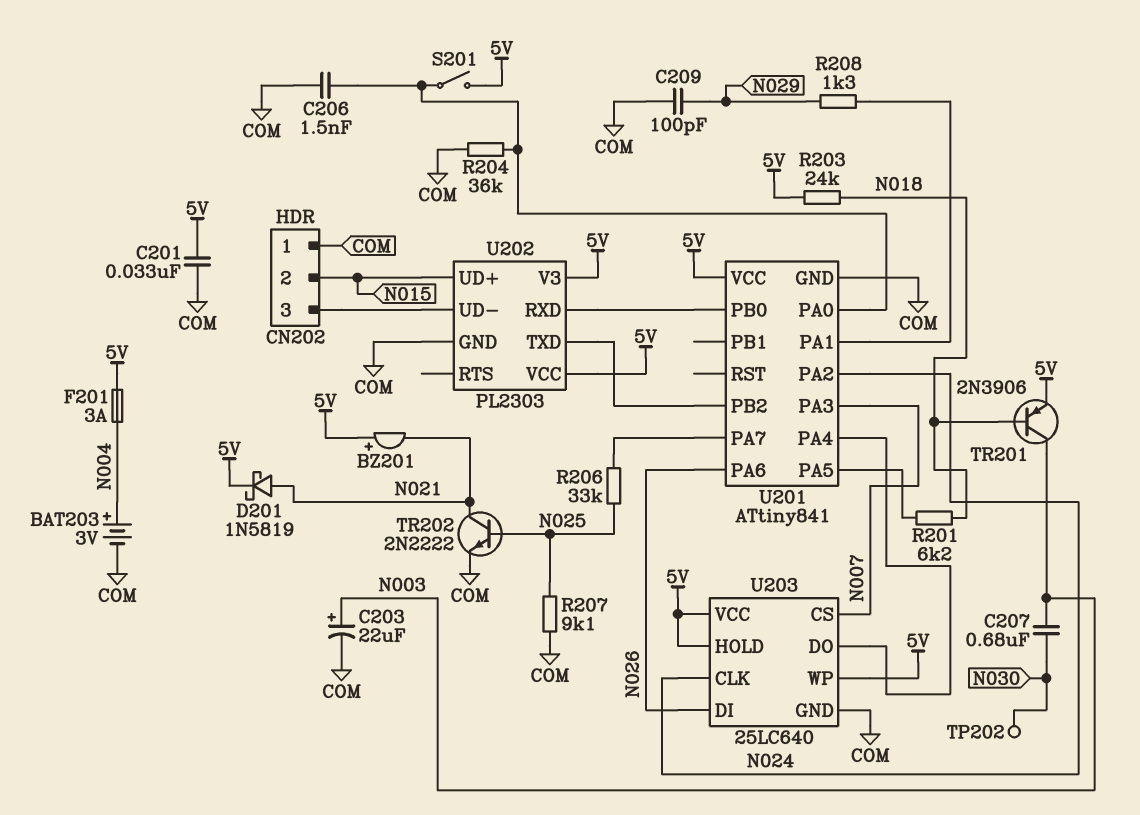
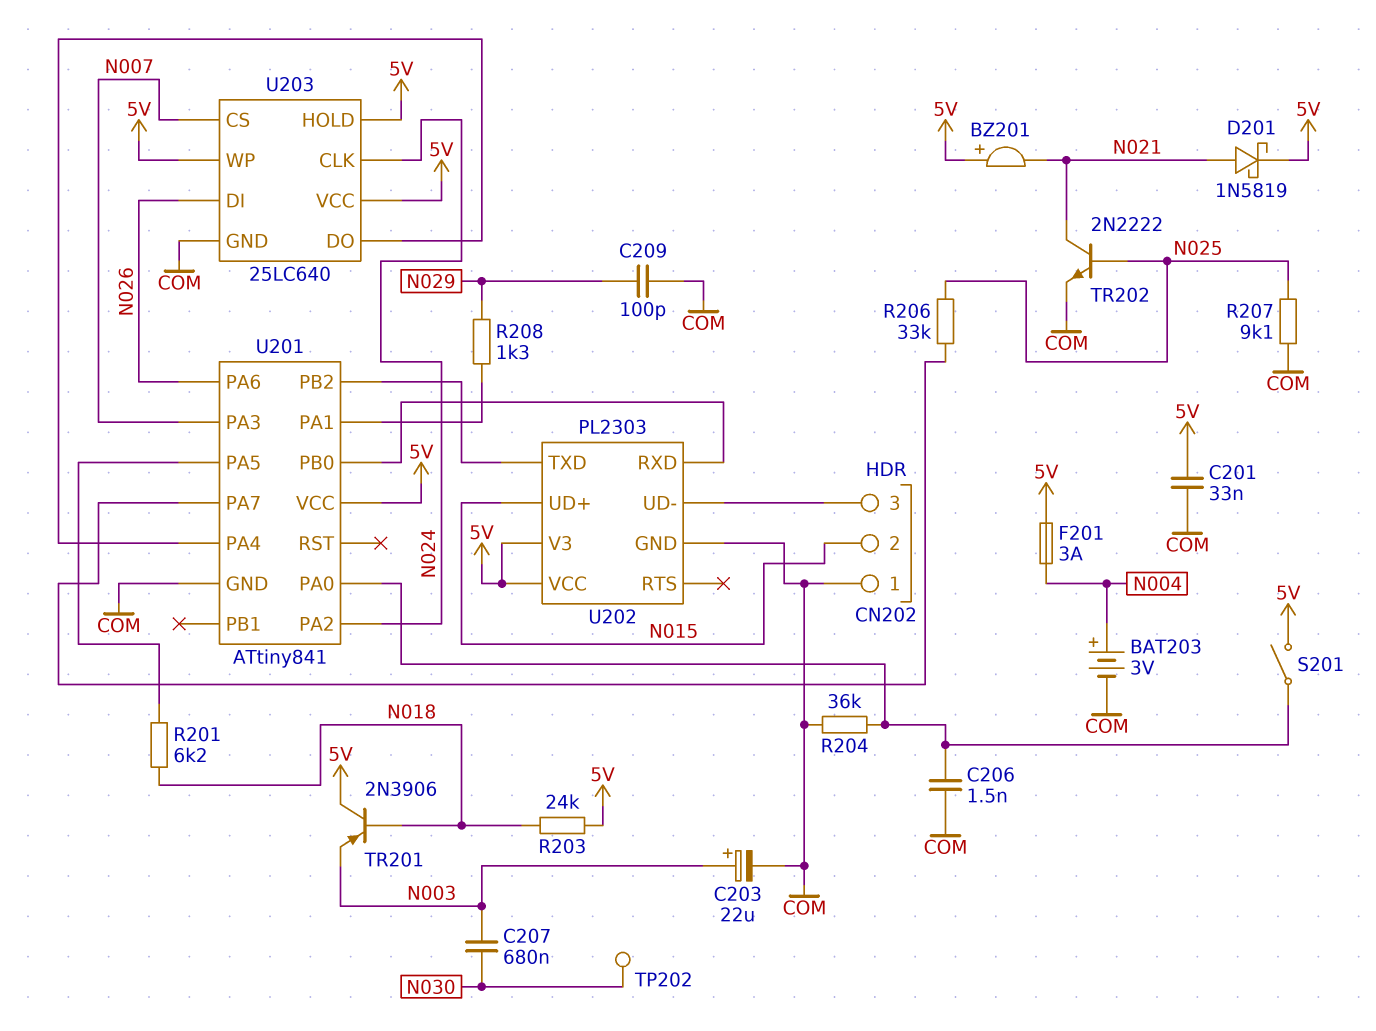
TR201: PNP 2N3906 (B N018, C N003, E 5V) -> PNP 2N3906 (B N018, C 5V, E N003)

